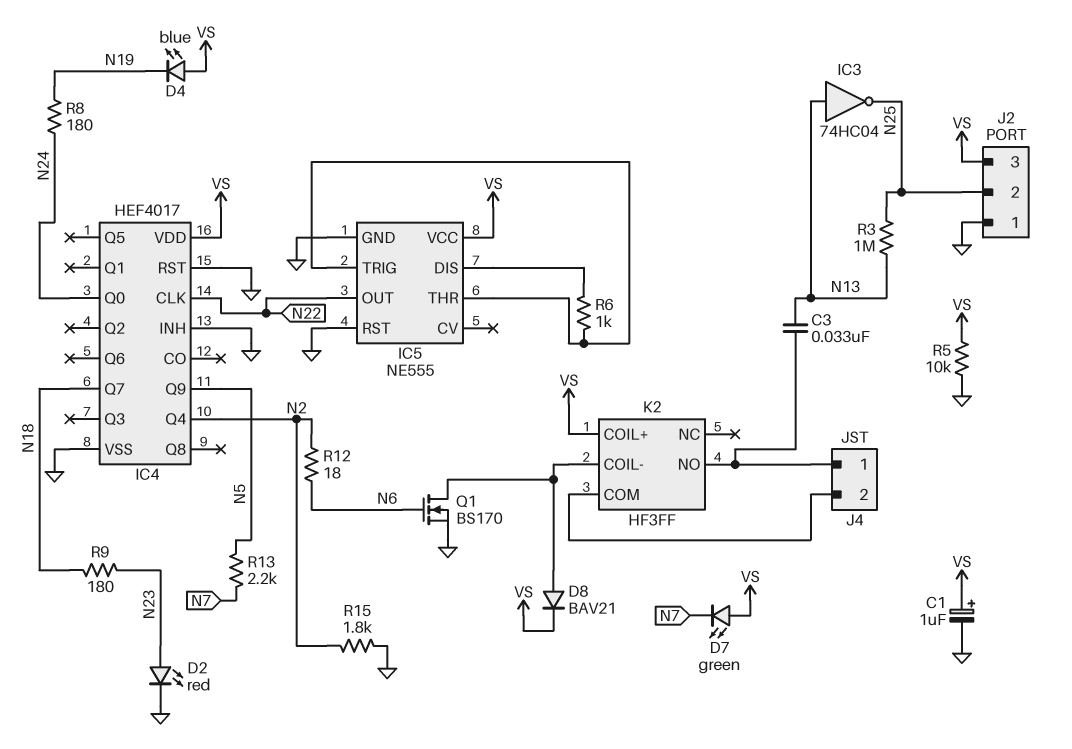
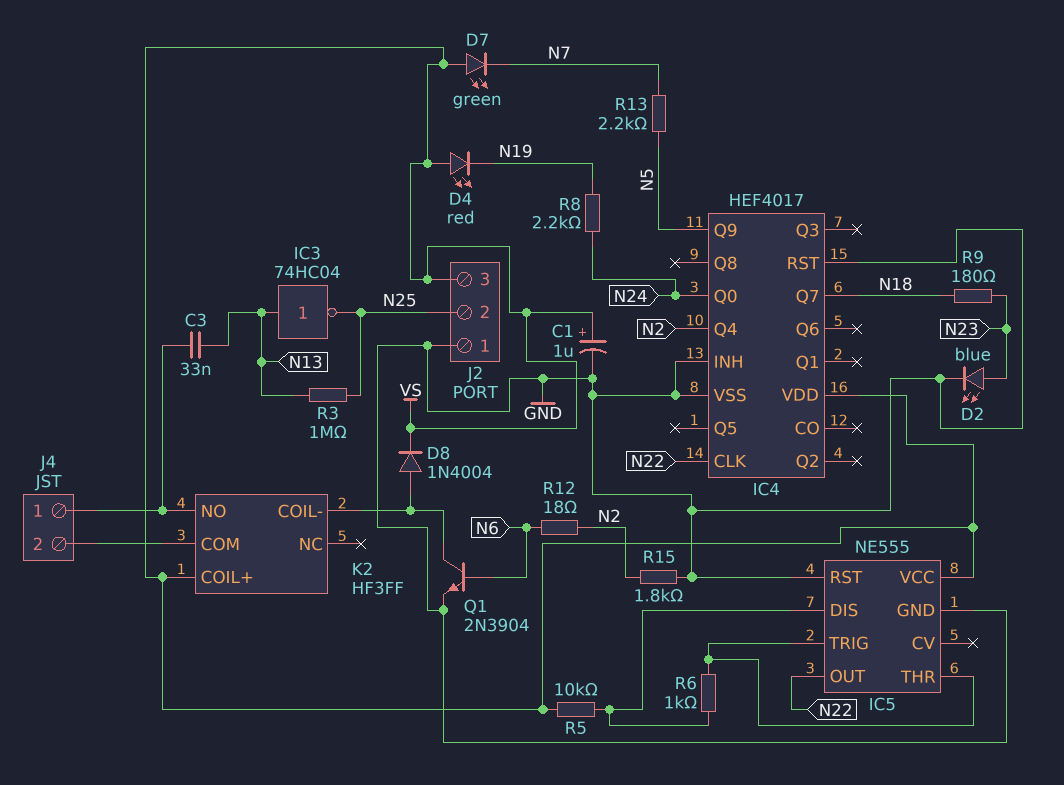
D2: LED red (A N23, K GND) -> LED blue (A N23, K GND)
D4: LED blue (A VS, K N19) -> LED red (A VS, K N19)
D8: diode BAV21 (A K2/COIL-, K VS) -> diode 1N4004 (A K2/COIL-, K VS)
Q1: NMOS BS170 (G N6, D K2/COIL-, S GND) -> NPN 2N3904 (B N6, C K2/COIL-, E GND)
R5: 10k (GND, VS) -> 10k (IC5/DIS, VS)
R8: 180 (N19, N24) -> 2.2k (N19, N24)

